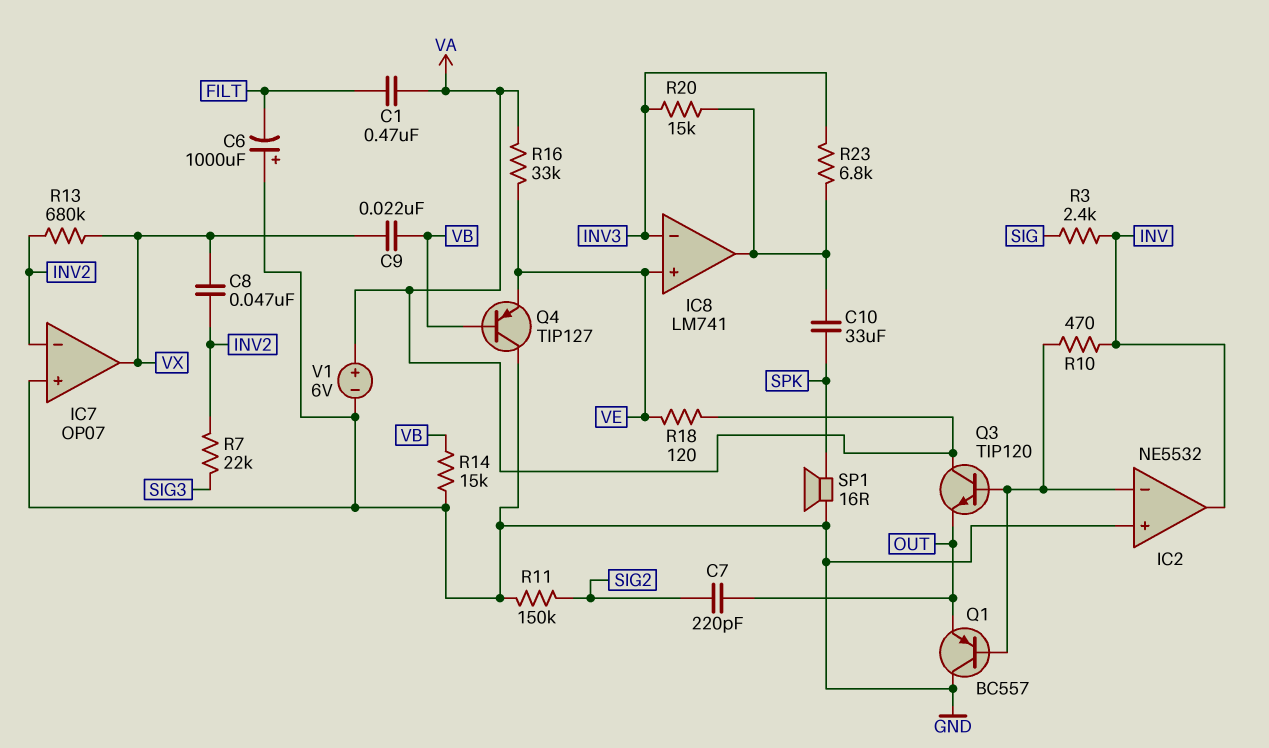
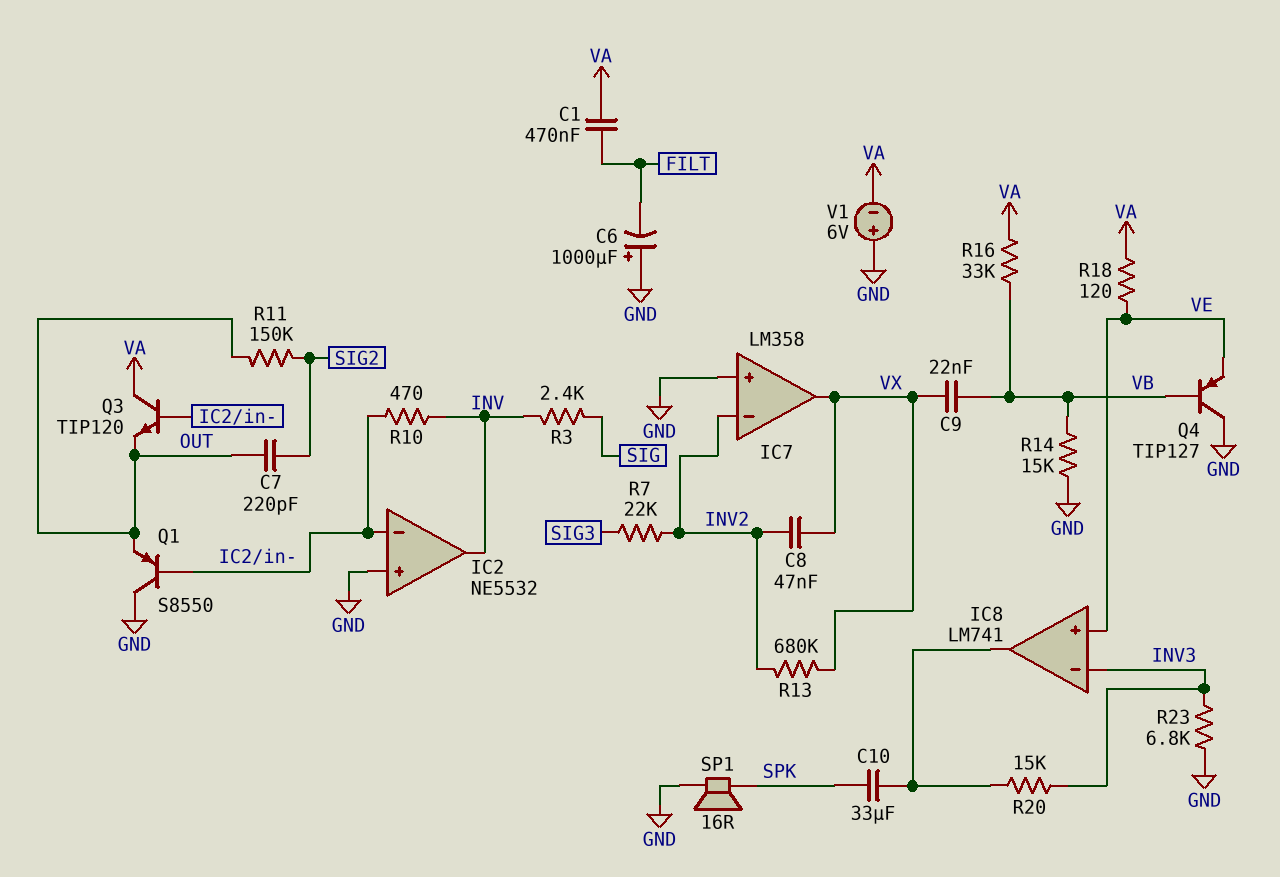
IC7: OP07 -> LM358
Q1: PNP BC557 (B IC2/in-, C GND, E OUT) -> PNP S8550 (B IC2/in-, C GND, E OUT)
R11: 150k (GND, SIG2) -> 150k (OUT, SIG2)
R16: 33k (VA, VE) -> 33k (VA, VB)
R23: 6.8k (IC8/out, INV3) -> 6.8k (GND, INV3)
V1: 6V (plus VA, minus GND) -> 6V (plus GND, minus VA)

